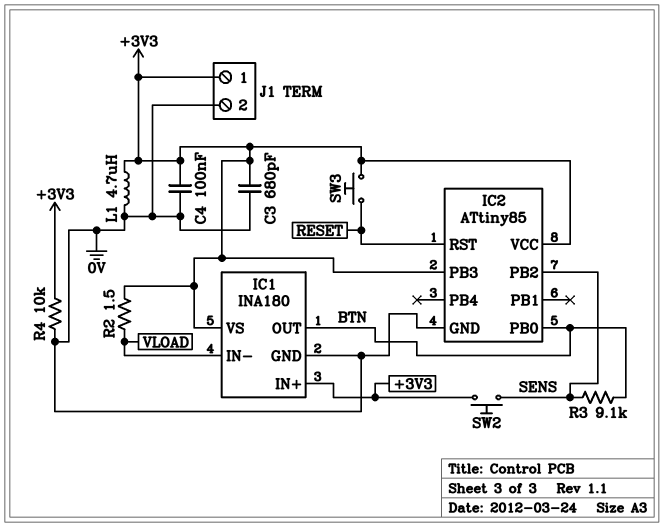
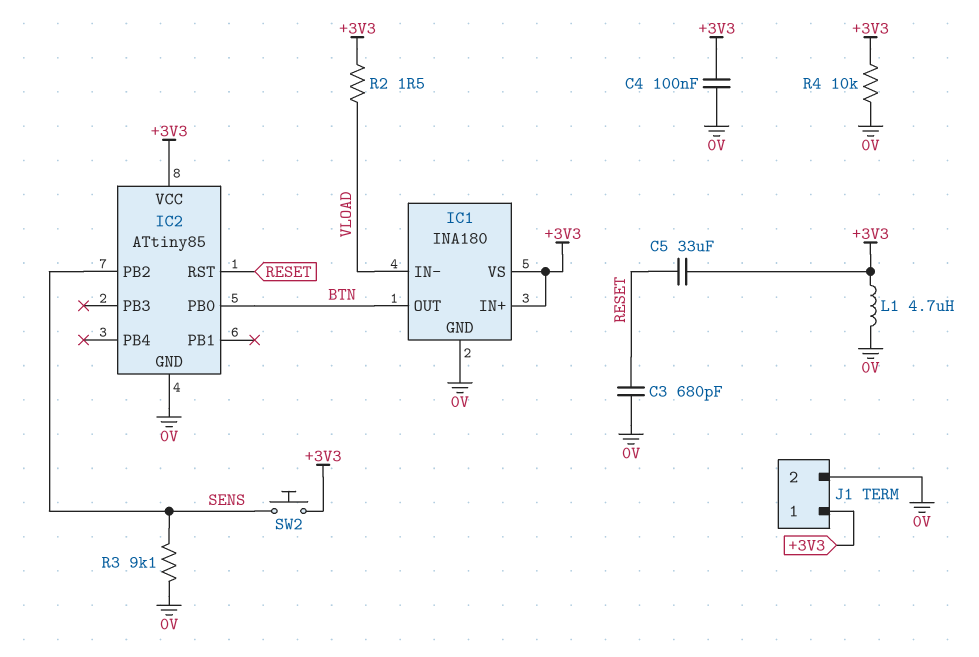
C3: 680pF (+3V3, 0V) -> 680pF (0V, RESET)
C5: none -> 33uF (+3V3, RESET)
IC2 pin PB3: +3V3 -> none
R3: 9.1k (BTN, SENS) -> 9.1k (0V, SENS)
SW3: button (+3V3, RESET) -> none

